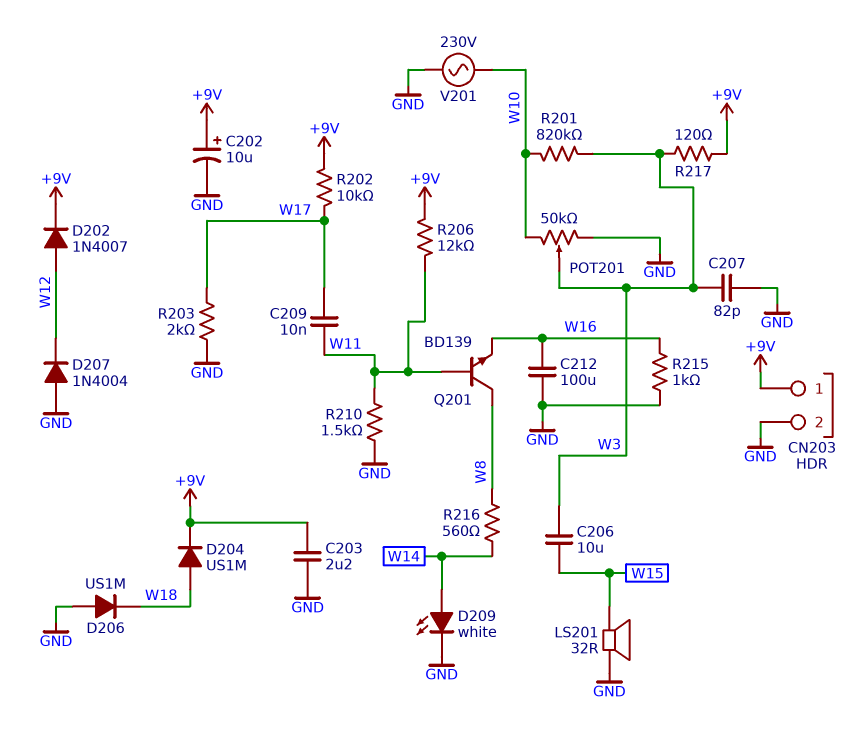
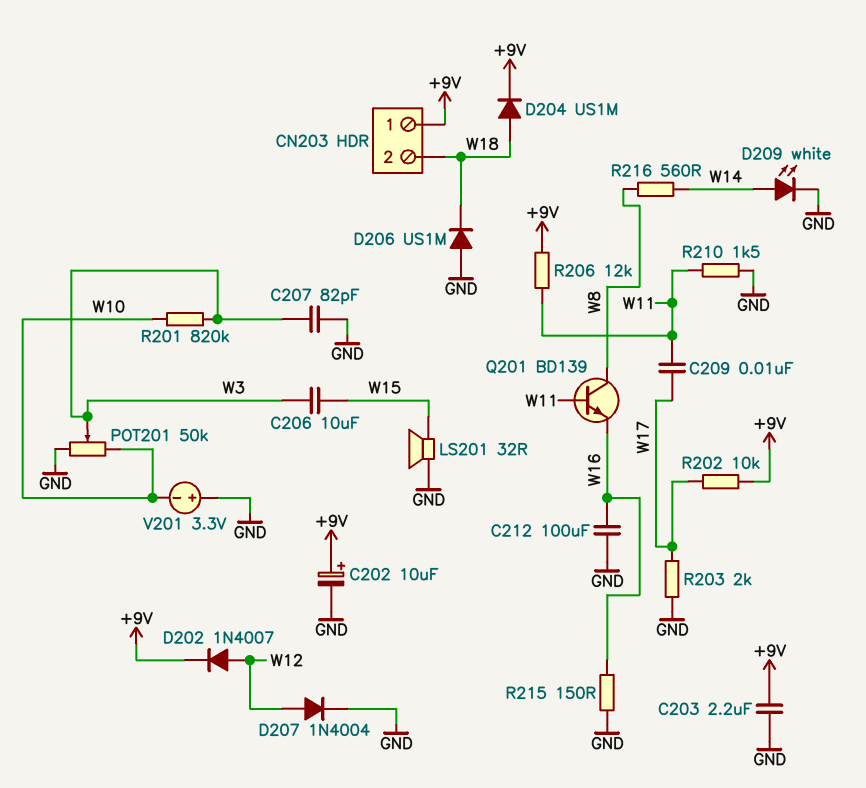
CN203 pin 2: GND -> W18
D207: diode 1N4004 (A GND, K W12) -> diode 1N4004 (A W12, K GND)
R215: 1k (GND, W16) -> 150 (GND, W16)
R217: 120 (+9V, W3) -> none
V201: AC 230V (GND, W10) -> 3.3V (plus GND, minus W10)

